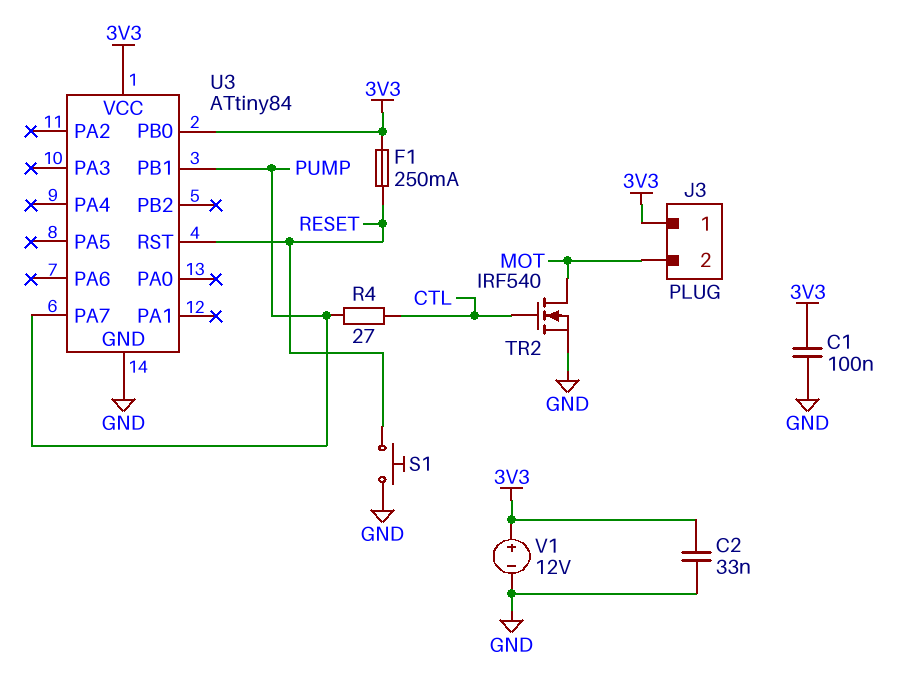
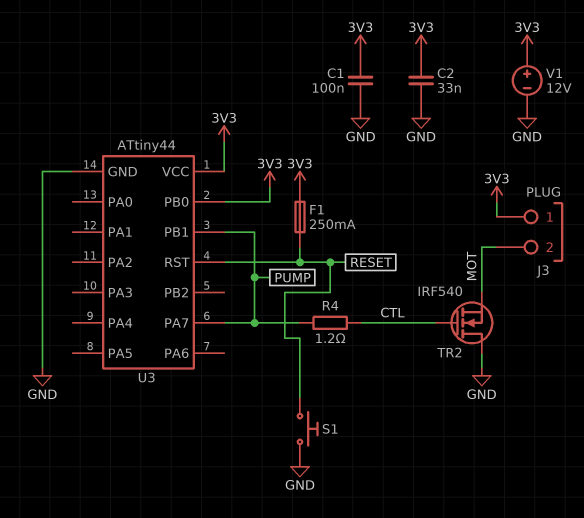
R4: 27 (CTL, PUMP) -> 1.2 (CTL, PUMP)
TR2: NMOS IRF540 (G CTL, D MOT, S GND) -> NMOS IRF540 (G CTL, D GND, S MOT)
U3: ATtiny84 -> ATtiny44

